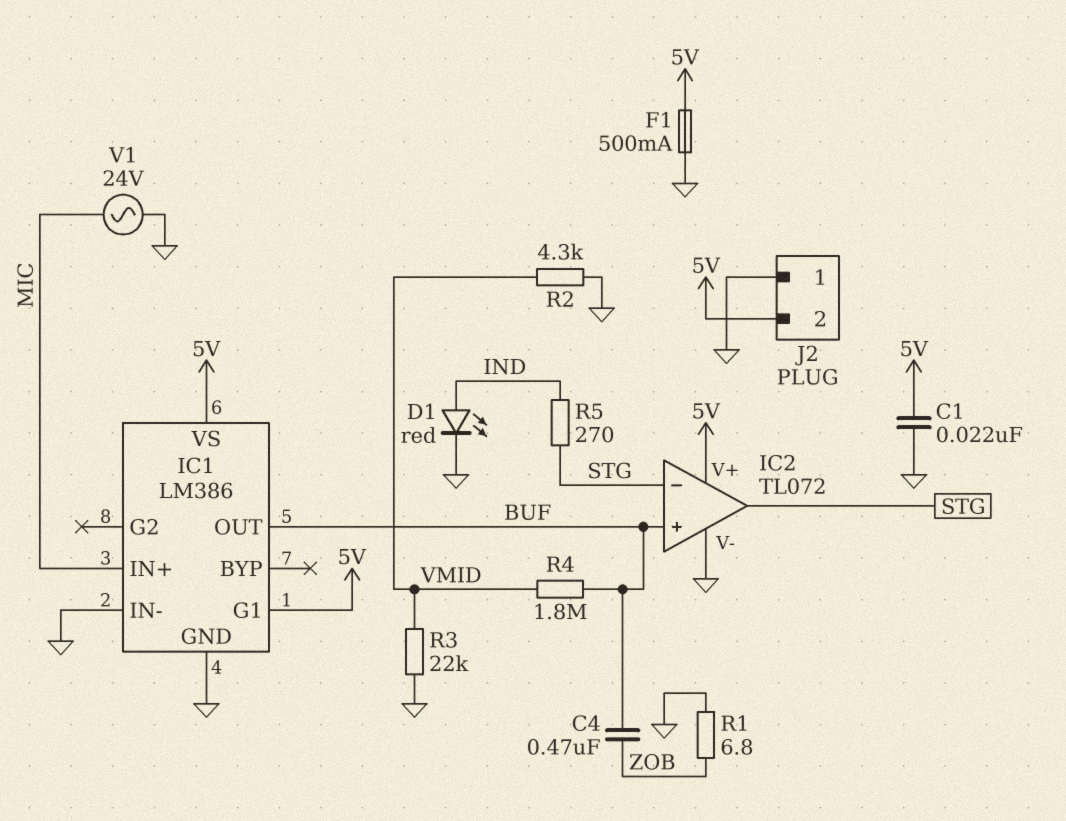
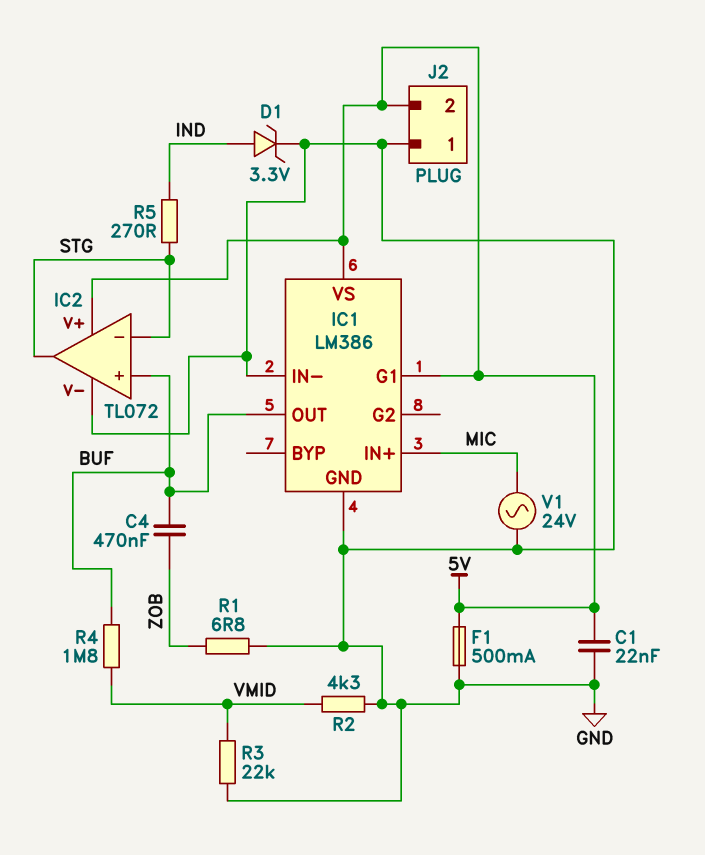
D1: LED red (A IND, K GND) -> zener 3.3V (A IND, K GND)

